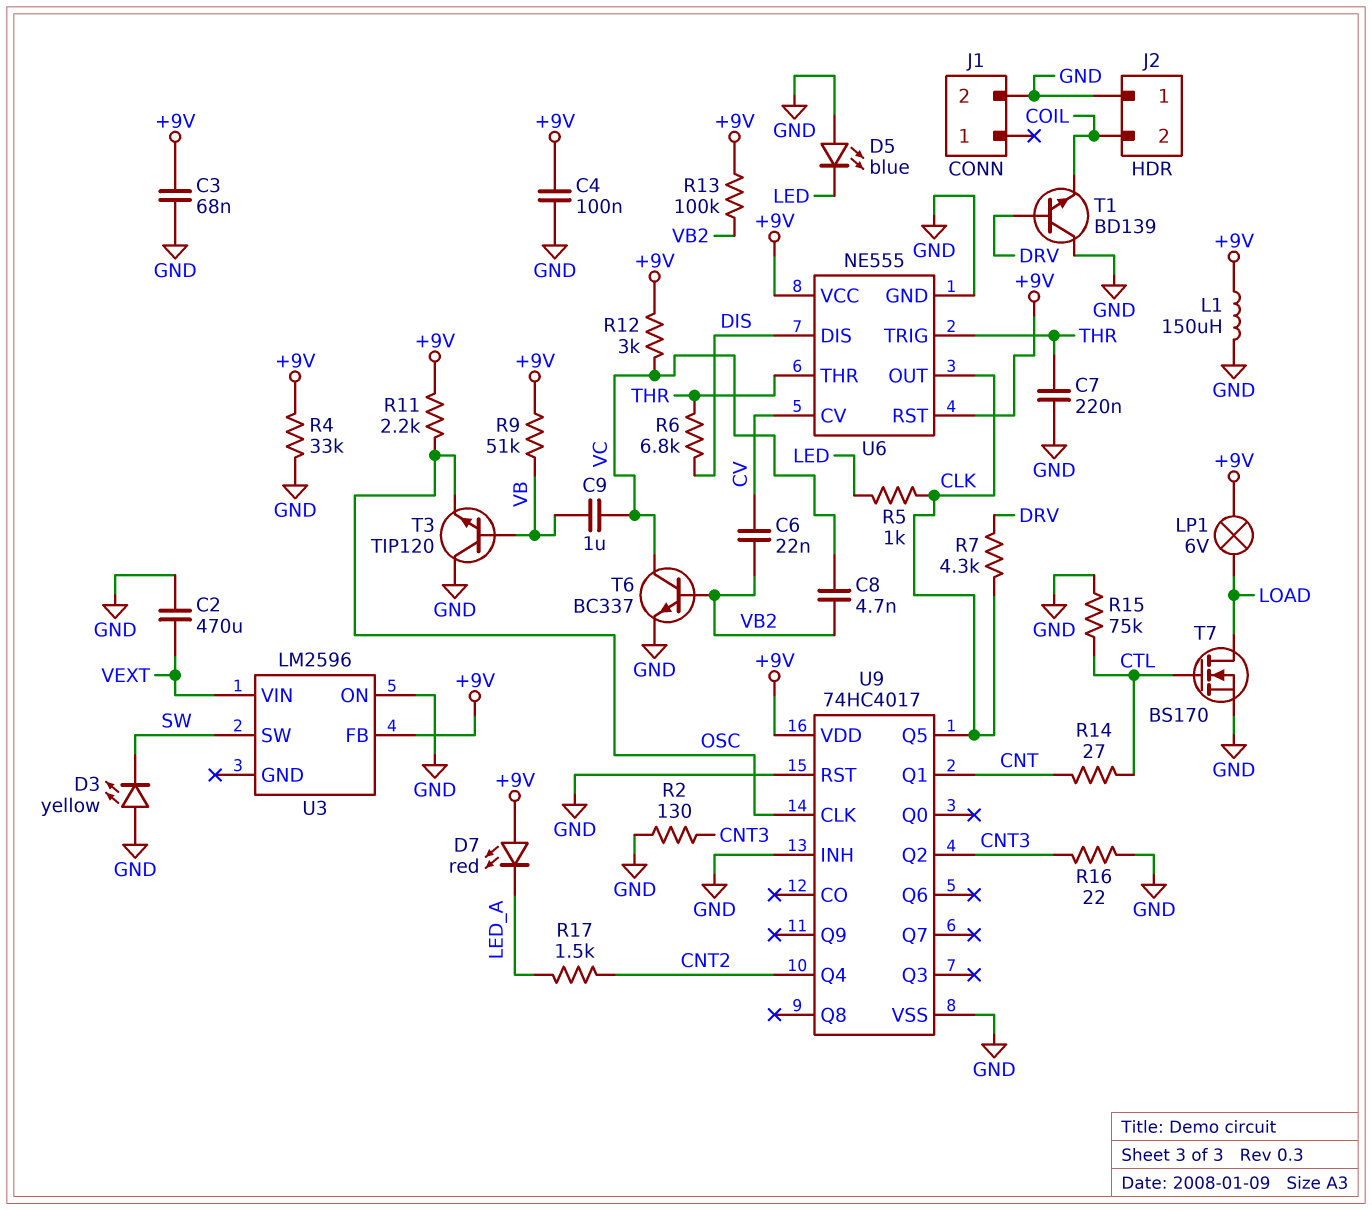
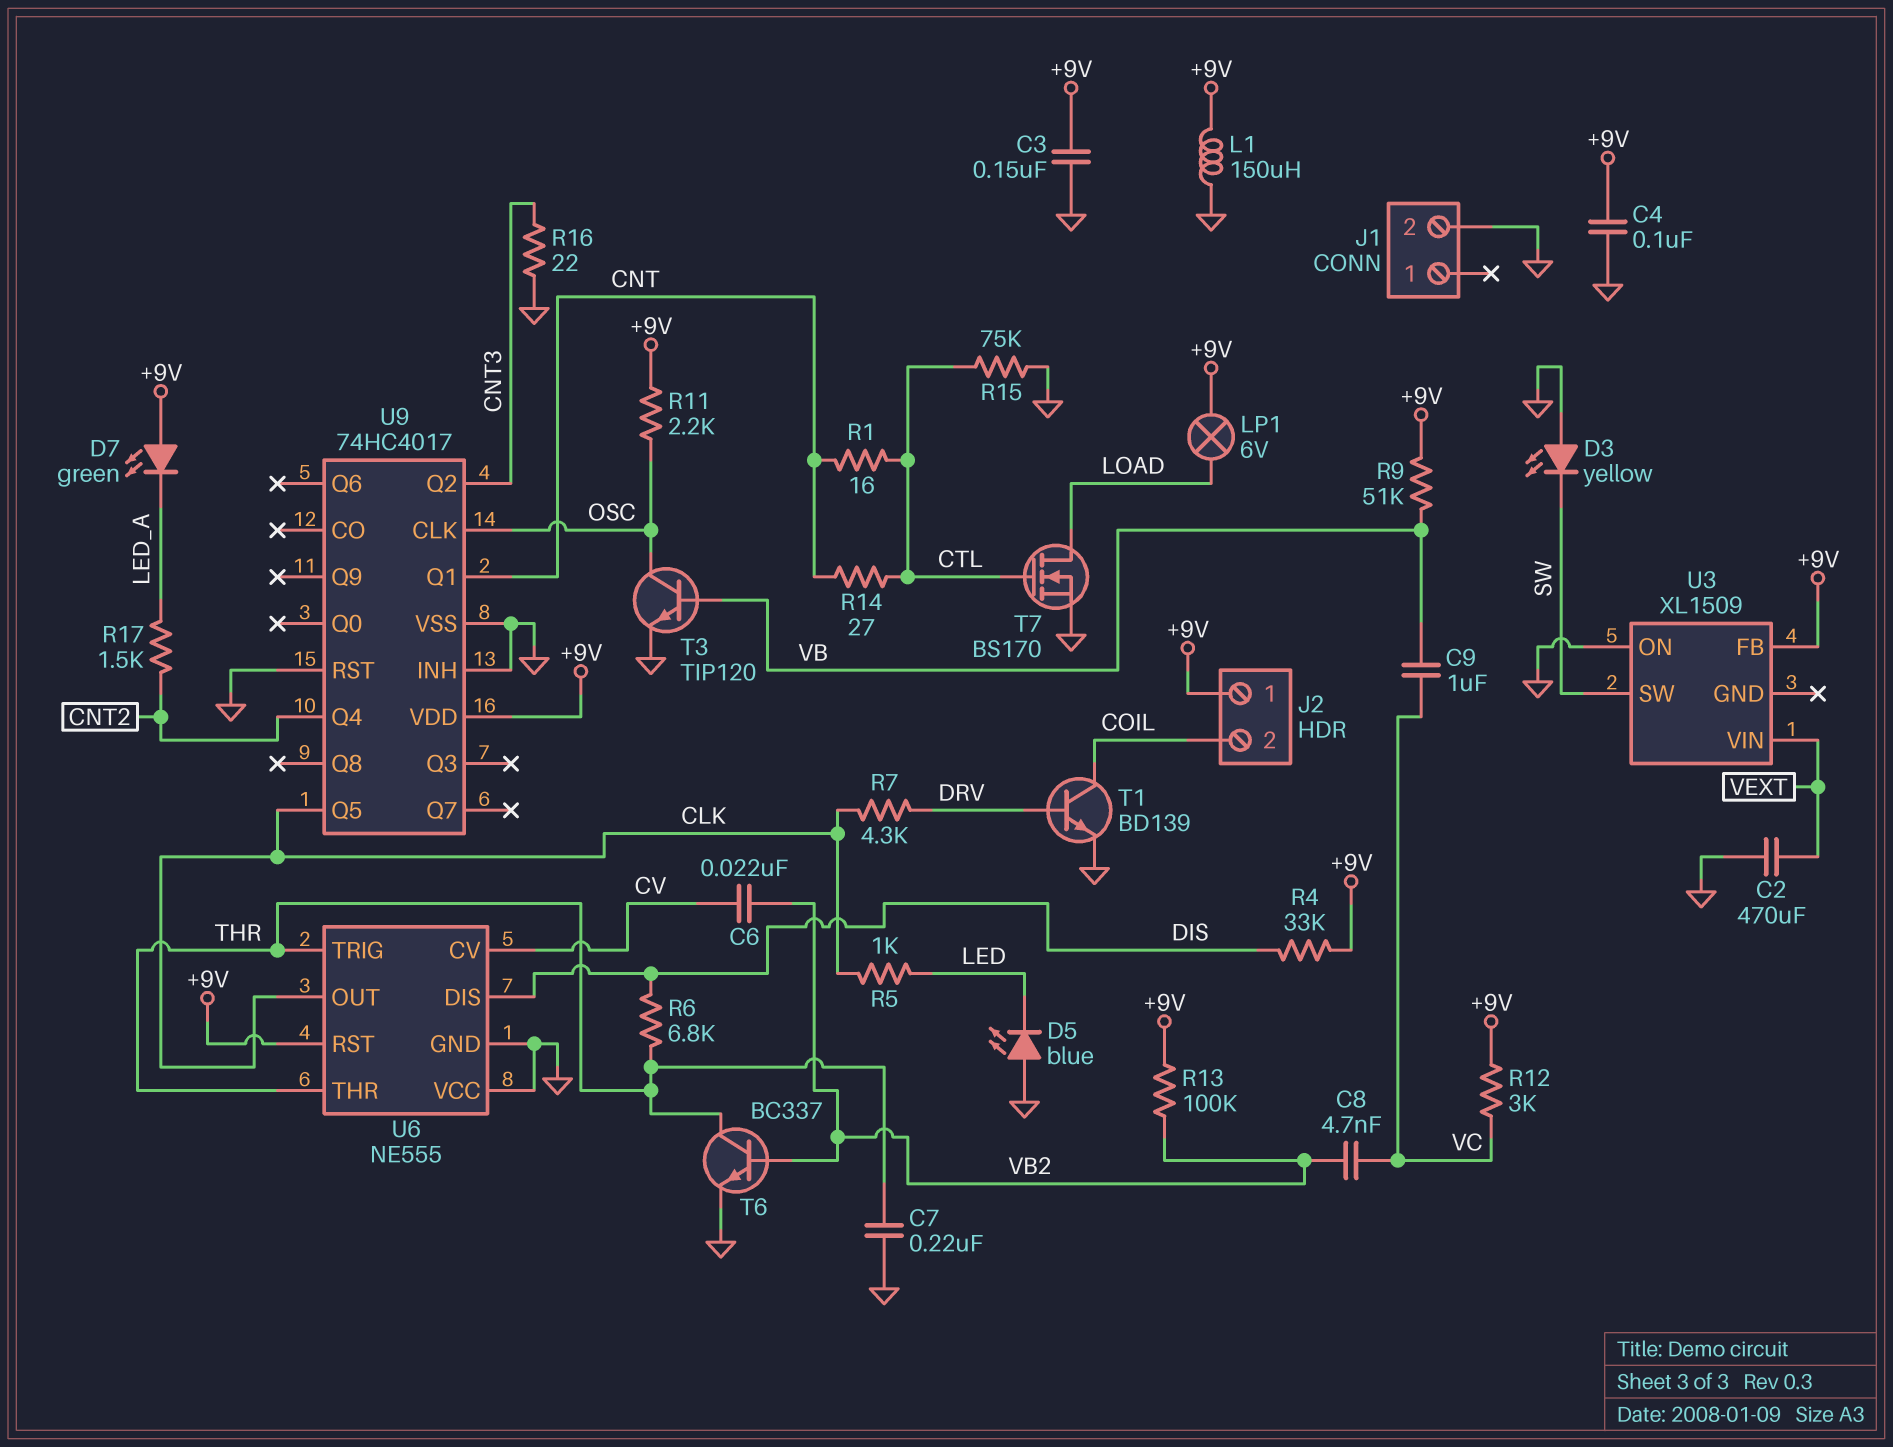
C3: 68nF (+9V, GND) -> 150nF (+9V, GND)
D7: LED red (A +9V, K LED_A) -> LED green (A +9V, K LED_A)
J2 pin 1: GND -> +9V
R1: none -> 16 (CNT, CTL)
R2: 130 (CNT3, GND) -> none
R4: 33k (+9V, GND) -> 33k (+9V, DIS)
T1: NPN BD139 (B DRV, C GND, E COIL) -> NPN BD139 (B DRV, C COIL, E GND)
T3: NPN TIP120 (B VB, C GND, E OSC) -> NPN TIP120 (B VB, C OSC, E GND)
T6: NPN BC337 (B VB2, C VC, E GND) -> NPN BC337 (B VB2, C THR, E GND)
U3: LM2596 -> XL1509
U6 pin VCC: +9V -> GND

